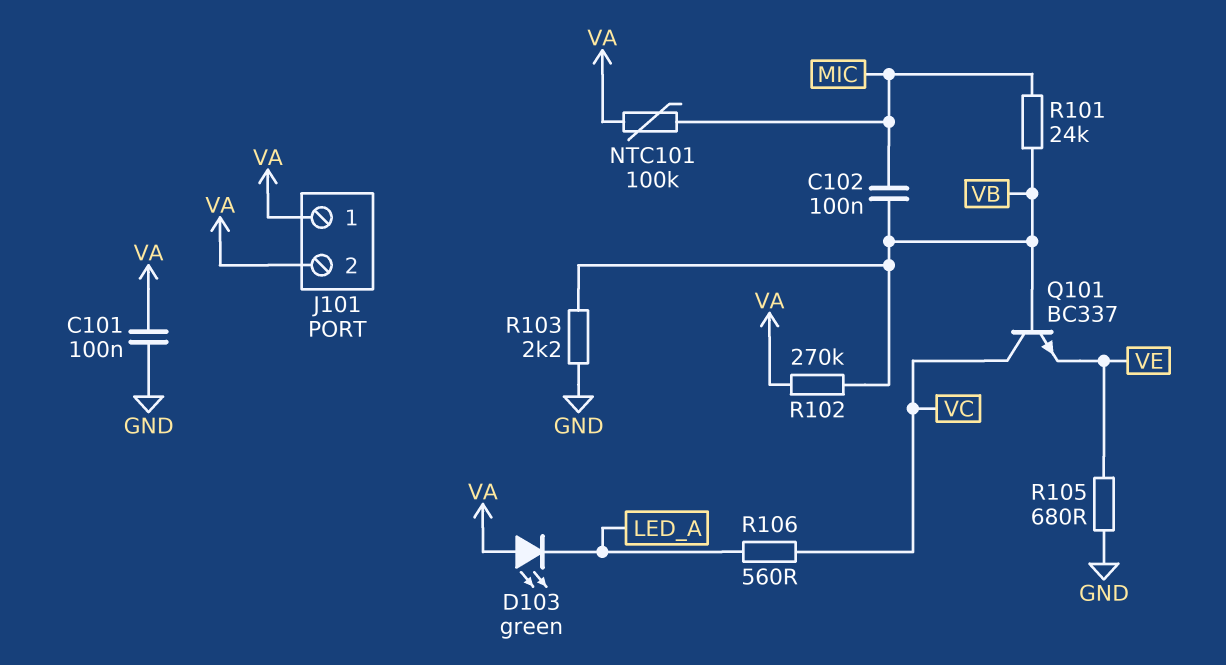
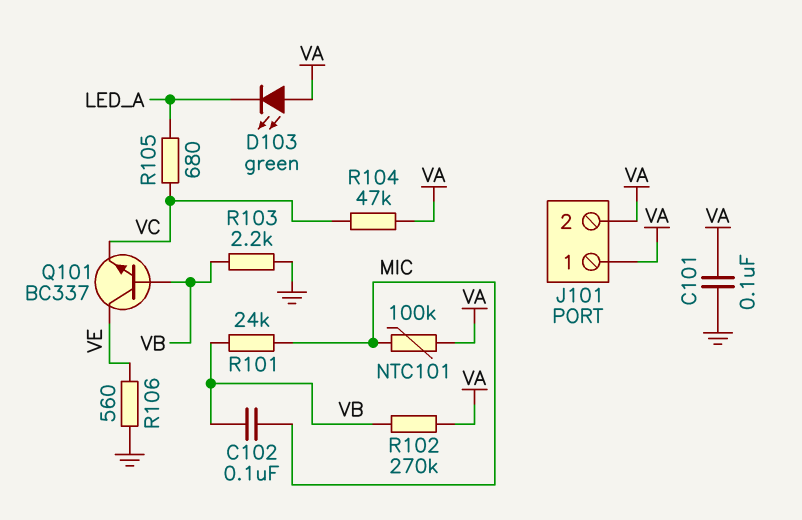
Q101: NPN BC337 (B VB, C VC, E VE) -> NPN BC337 (B VB, C VE, E VC)
R104: none -> 47k (VA, VC)
R105: 680 (GND, VE) -> 680 (LED_A, VC)
R106: 560 (LED_A, VC) -> 560 (GND, VE)

